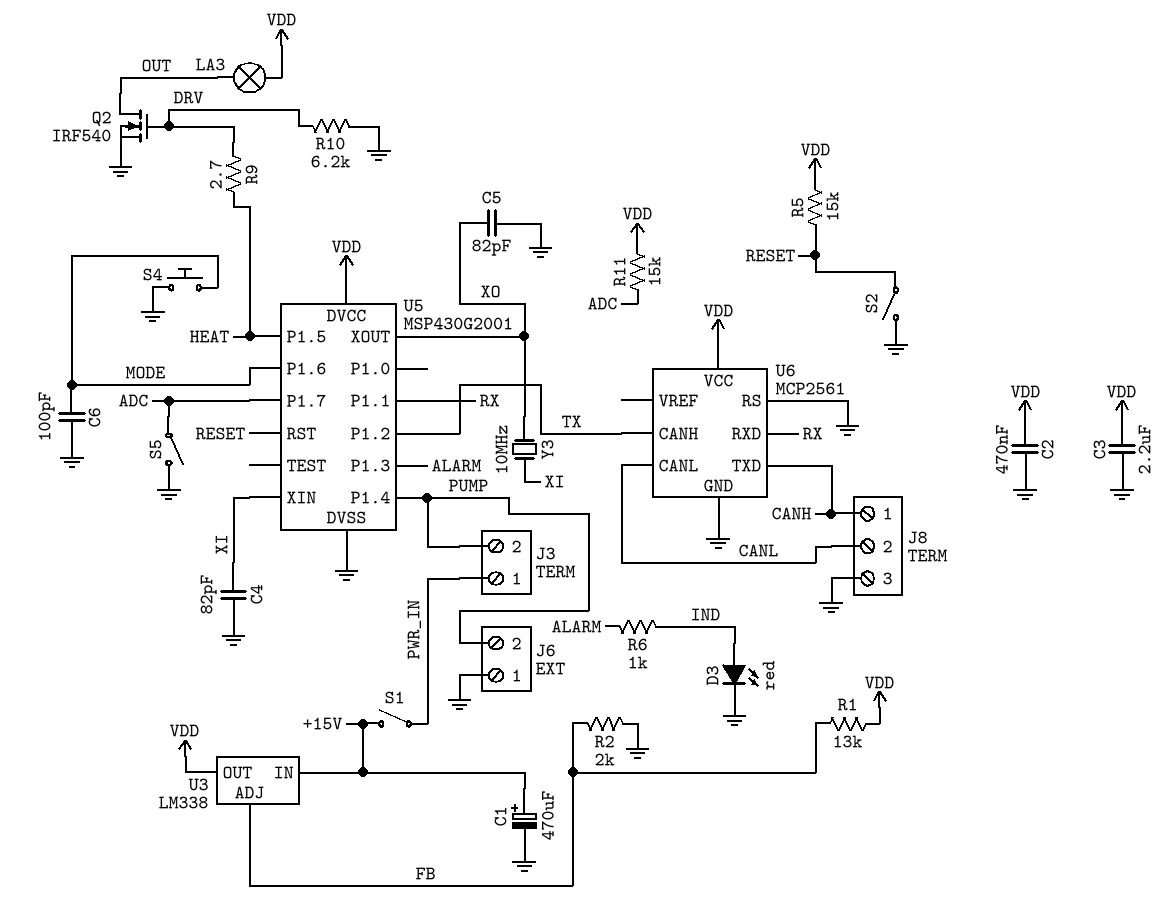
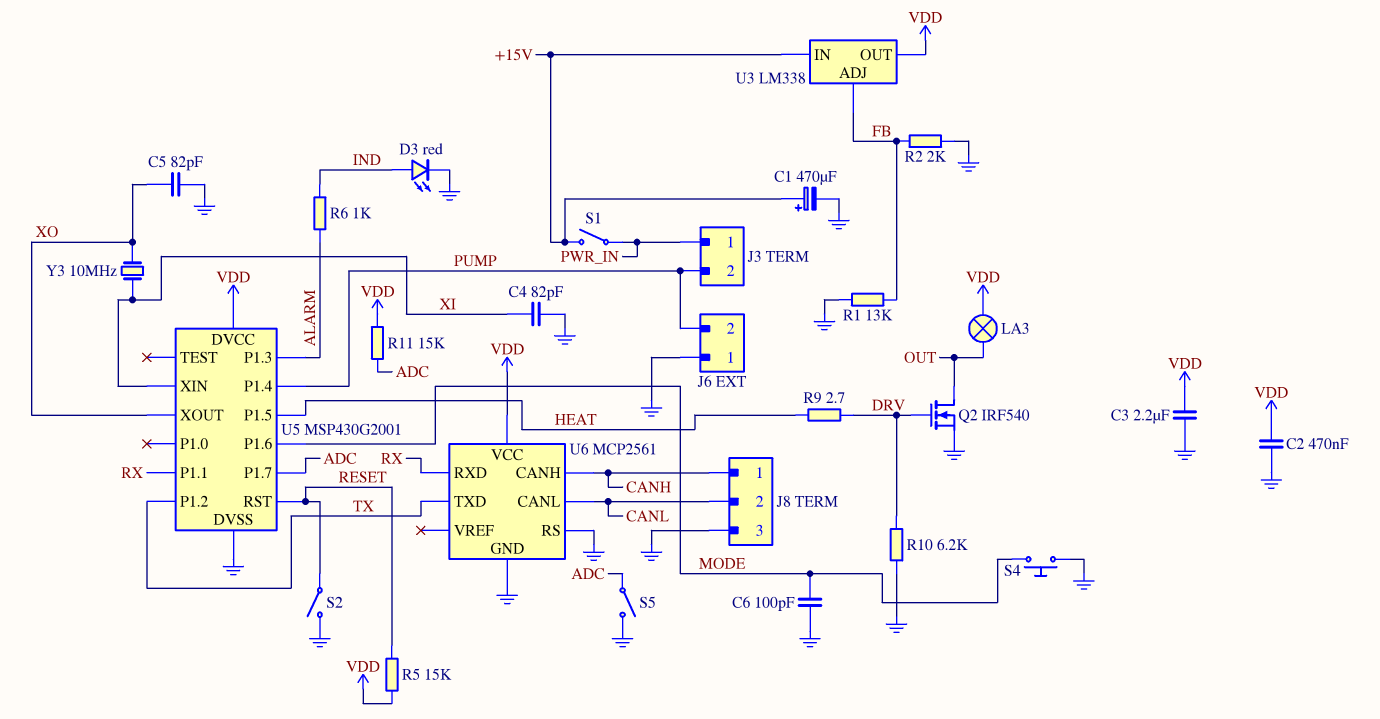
R1: 13k (FB, VDD) -> 13k (FB, GND)
U6 pin CANH: TX -> CANH
U6 pin TXD: CANH -> TX

